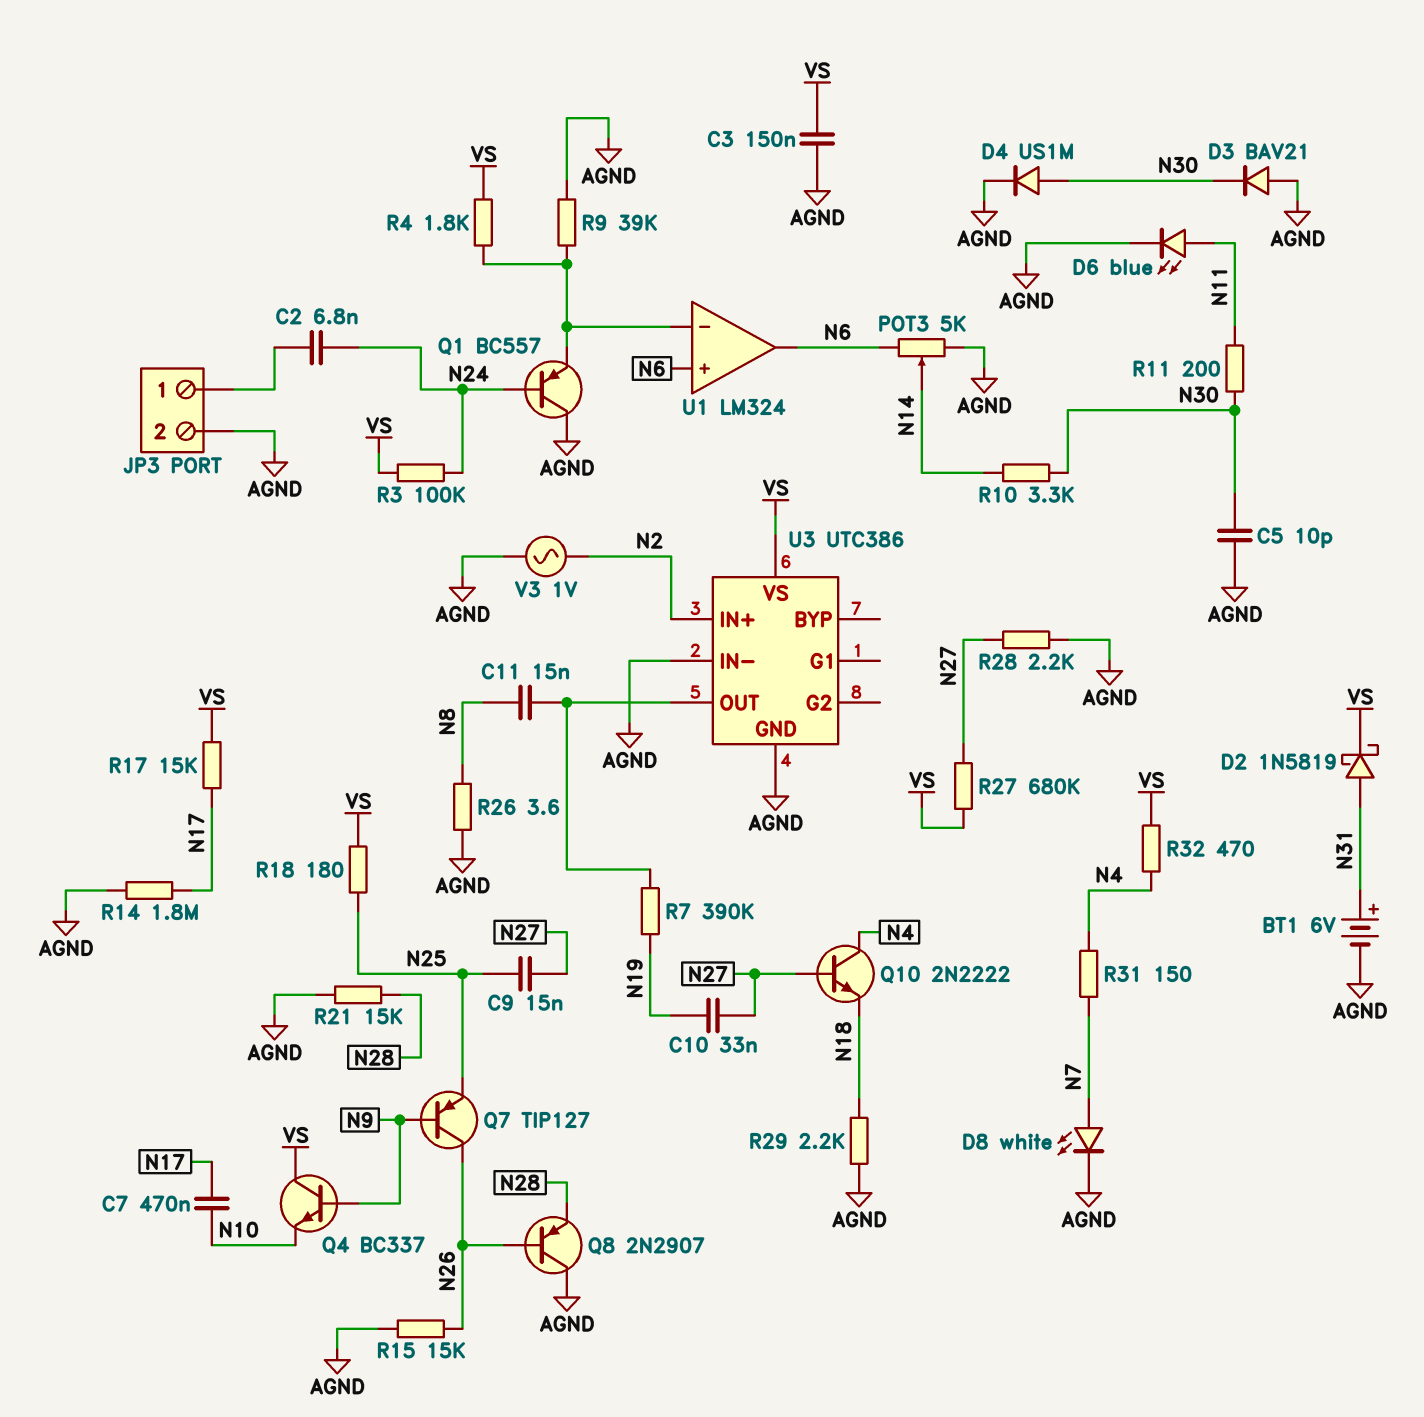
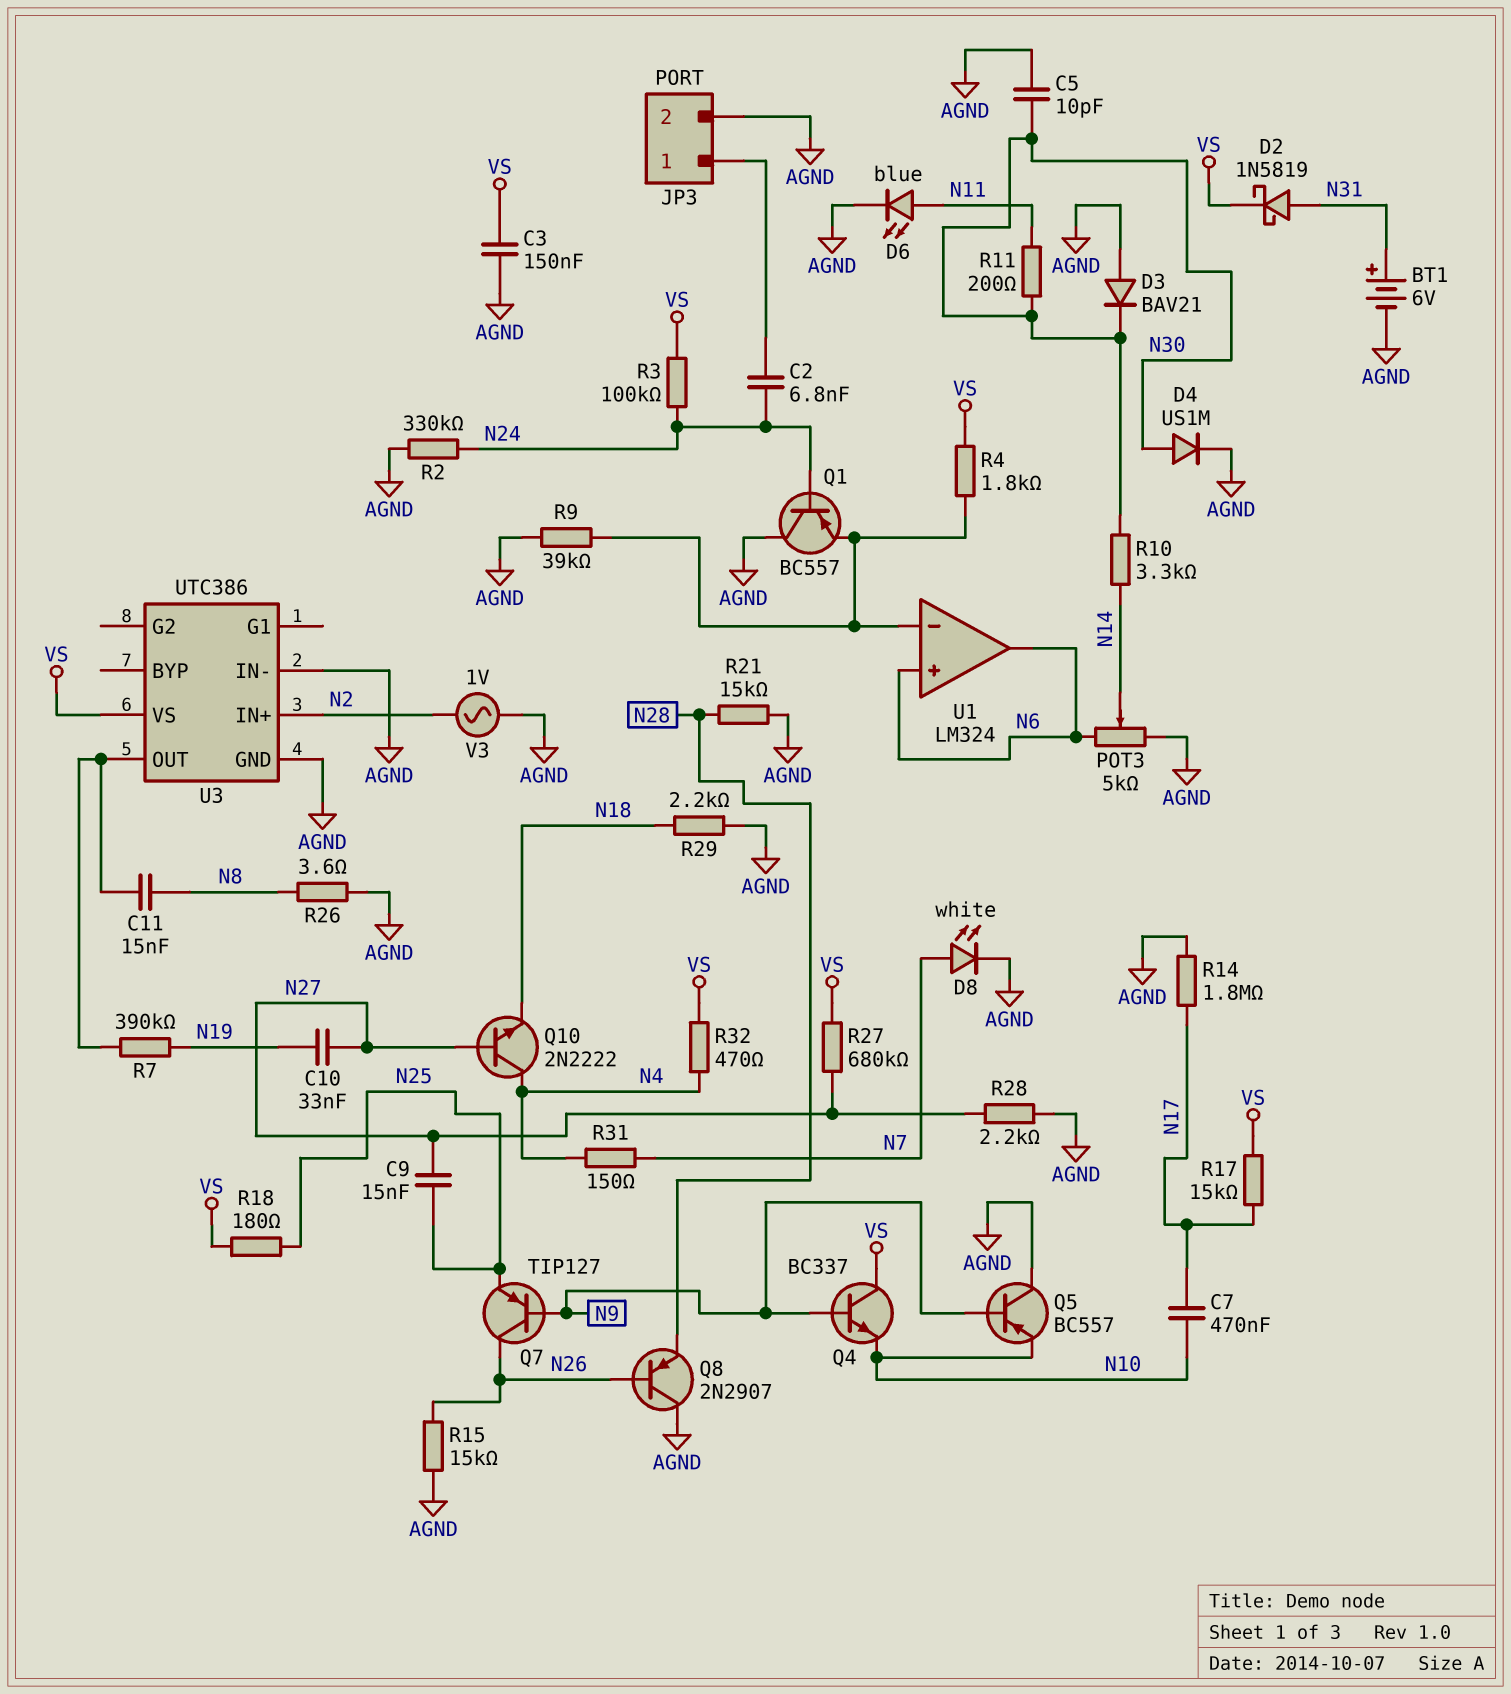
Q5: none -> PNP BC557 (B N9, C AGND, E N10)
R2: none -> 330k (AGND, N24)

